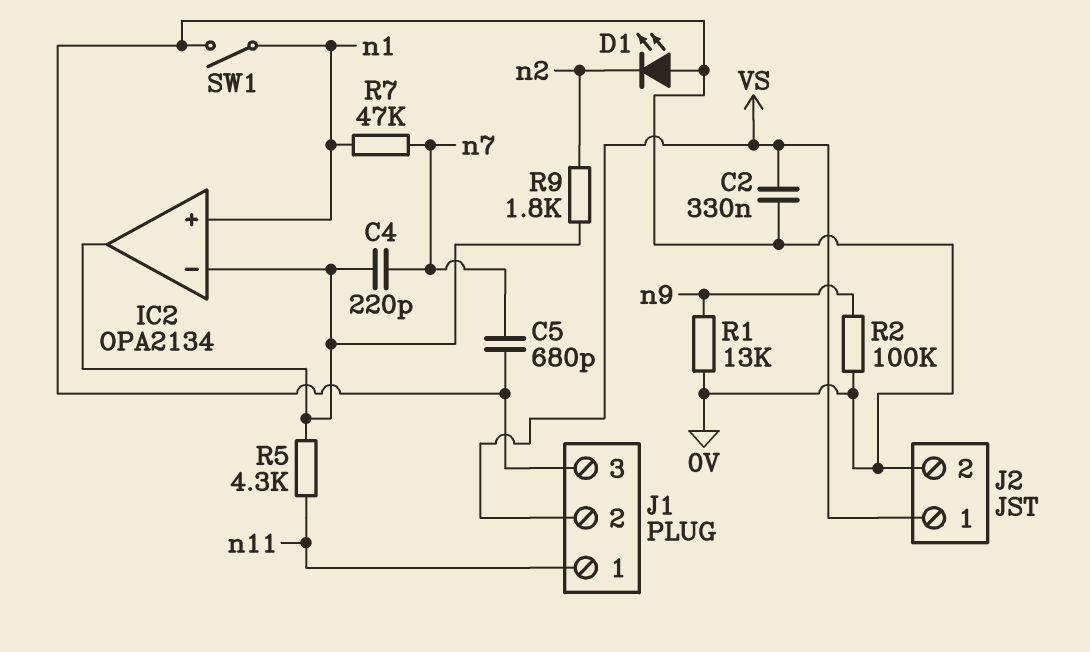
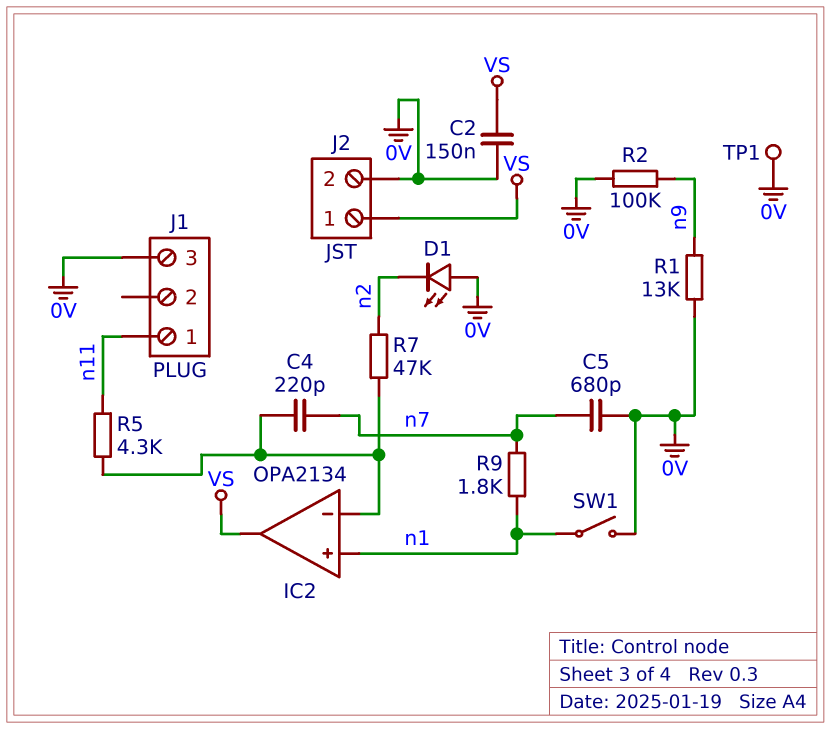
C2: 330nF (0V, VS) -> 150nF (0V, VS)
IC2 pin out: IC2/in- -> VS
J1 pin 2: VS -> none
R7: 47k (n1, n7) -> 47k (IC2/in-, n2)
R9: 1.8k (IC2/in-, n2) -> 1.8k (n1, n7)
TP1: none -> test point (0V)

